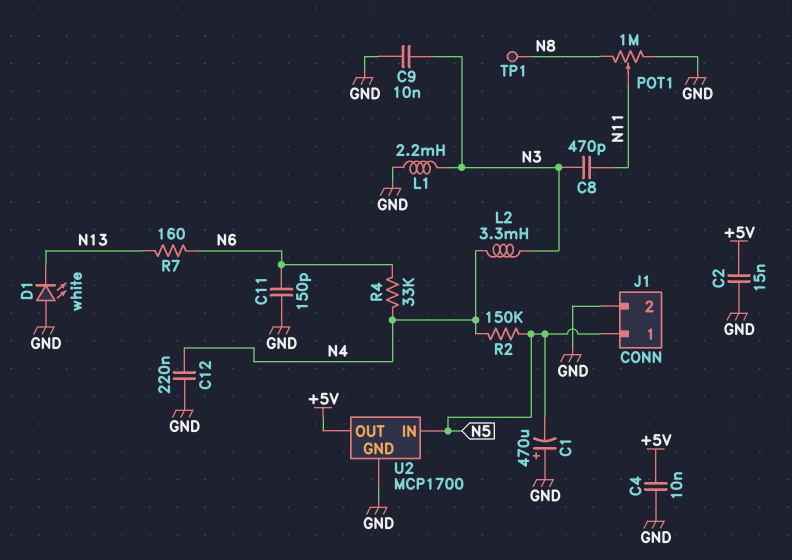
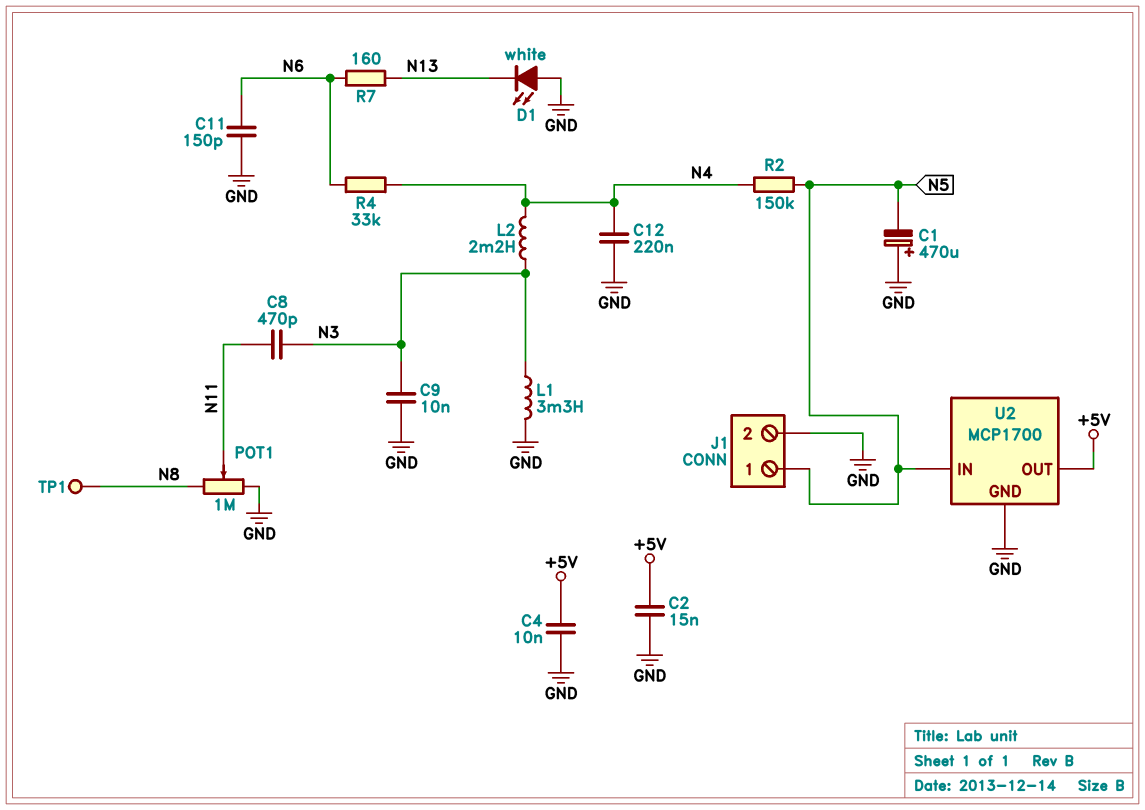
L1: 2.2mH (GND, N3) -> 3.3mH (GND, N3)
L2: 3.3mH (N3, N4) -> 2.2mH (N3, N4)

